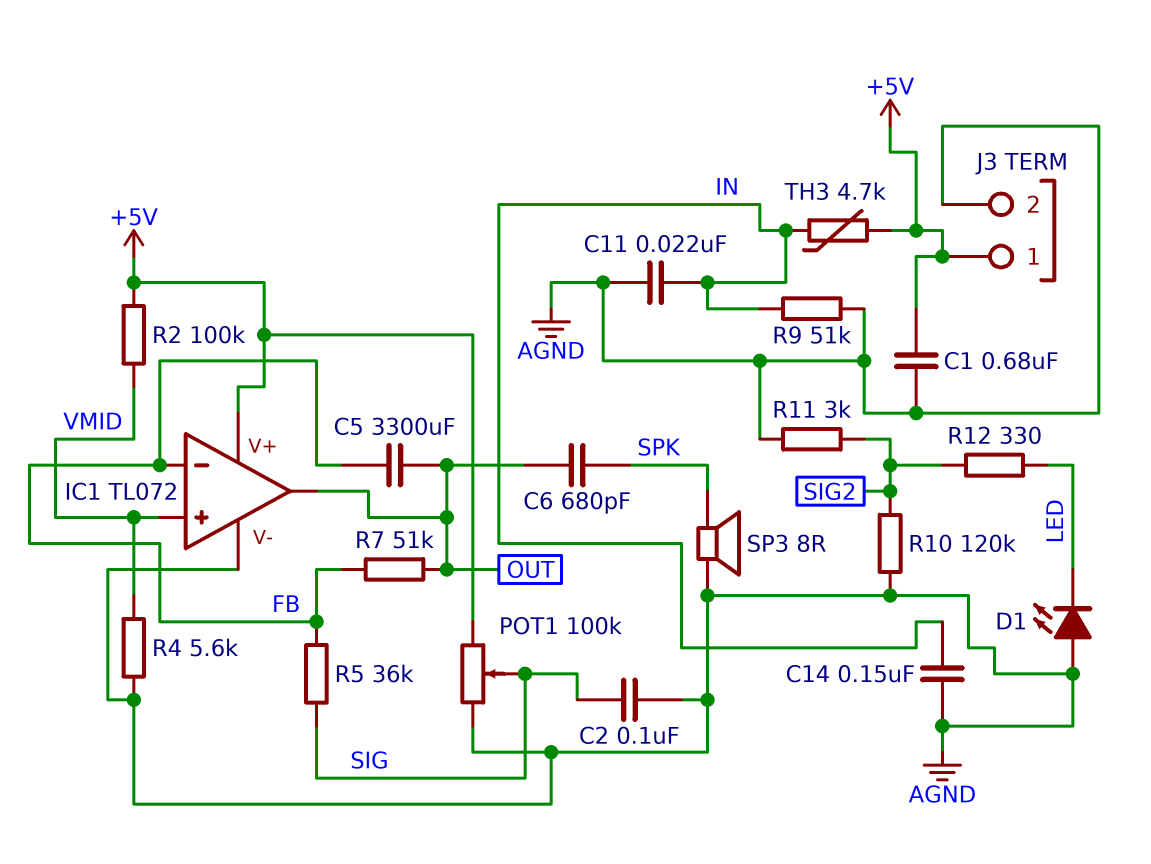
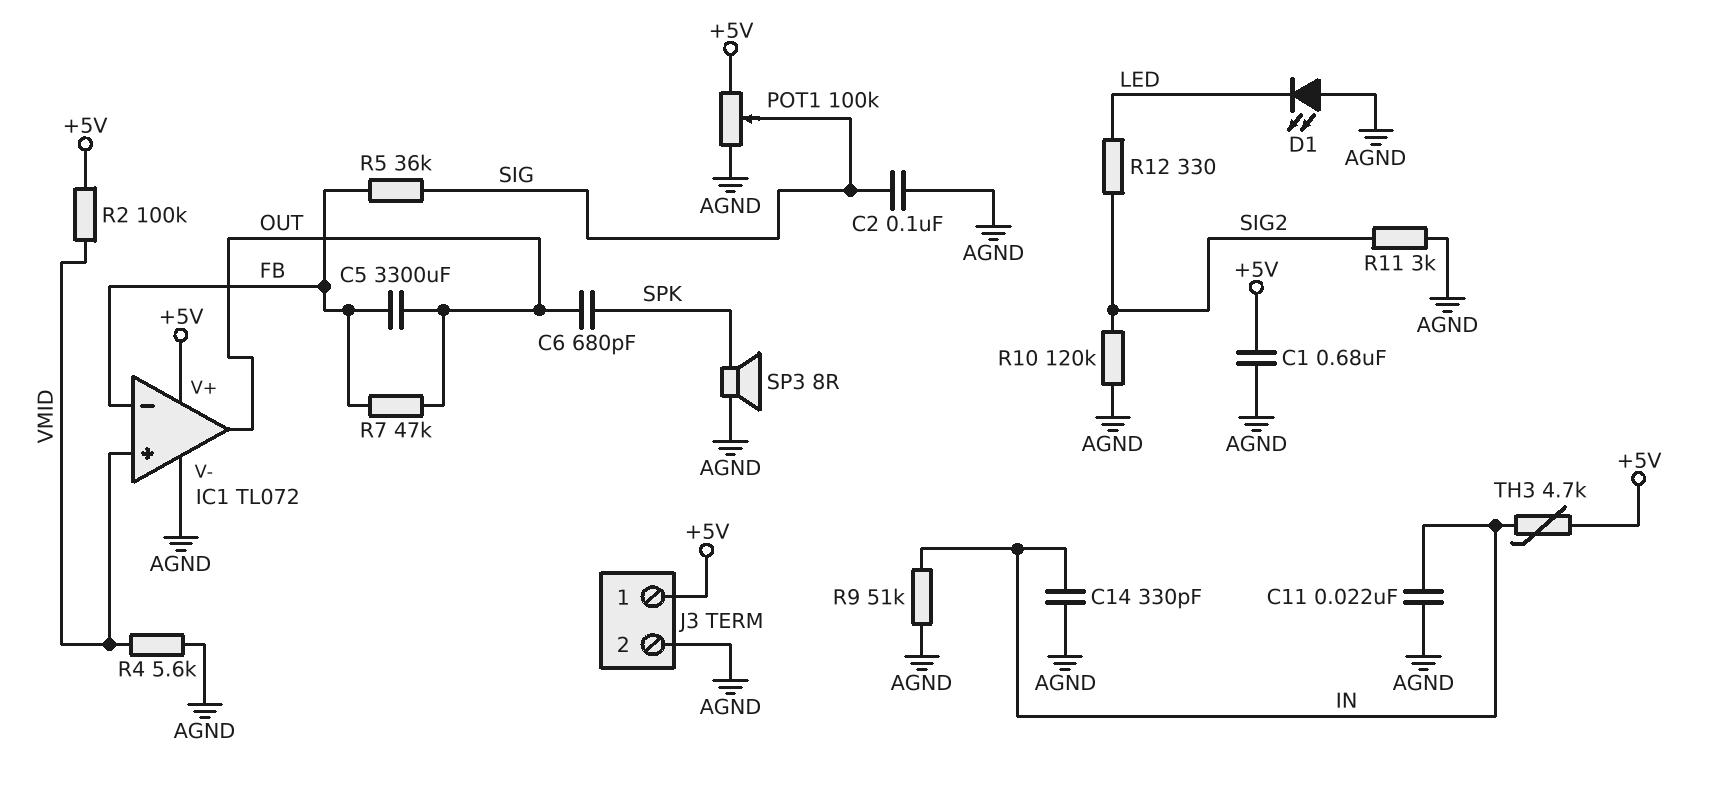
C14: 150nF (AGND, IN) -> 330pF (AGND, IN)
R7: 51k (FB, OUT) -> 47k (FB, OUT)

